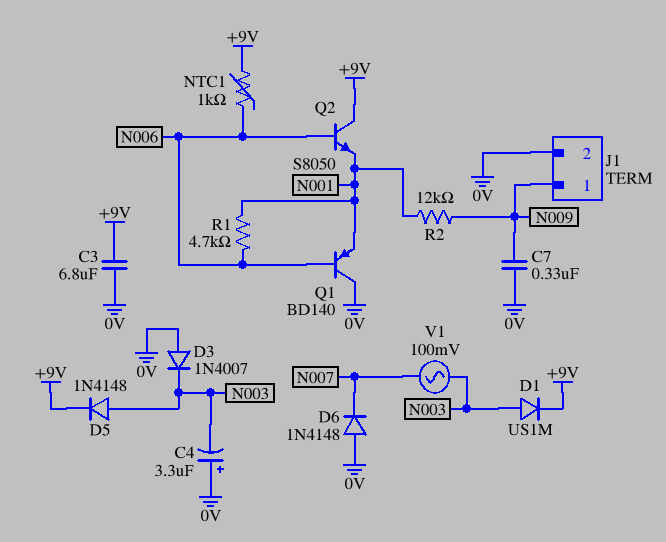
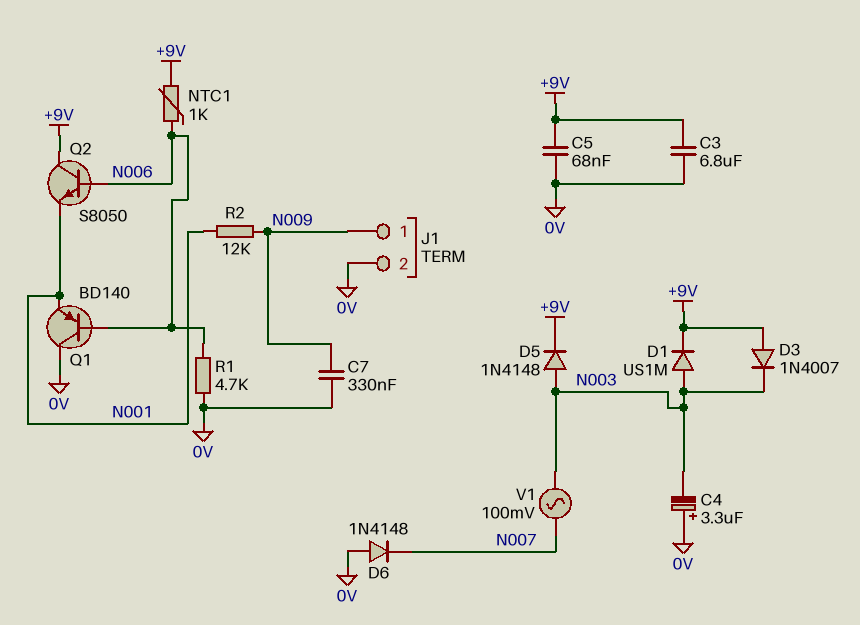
C5: none -> 68nF (+9V, 0V)
D3: diode 1N4007 (A 0V, K N003) -> diode 1N4007 (A +9V, K N003)
R1: 4.7k (N001, N006) -> 4.7k (0V, N006)

